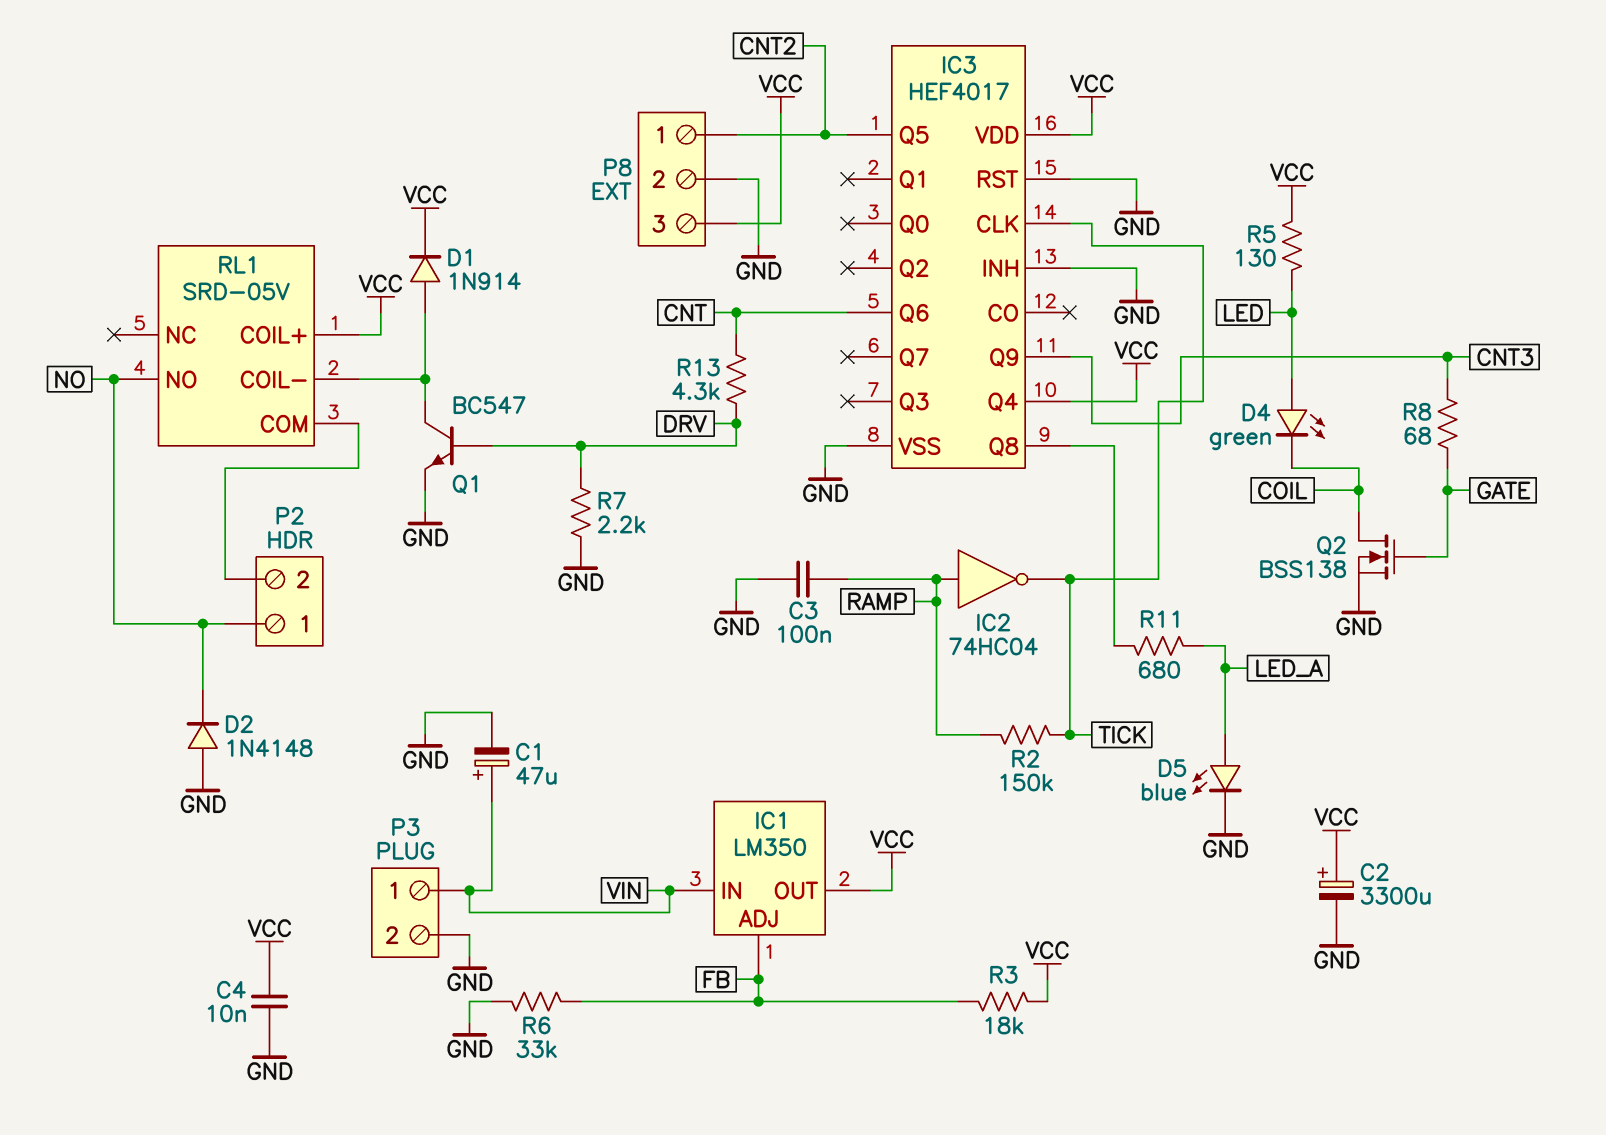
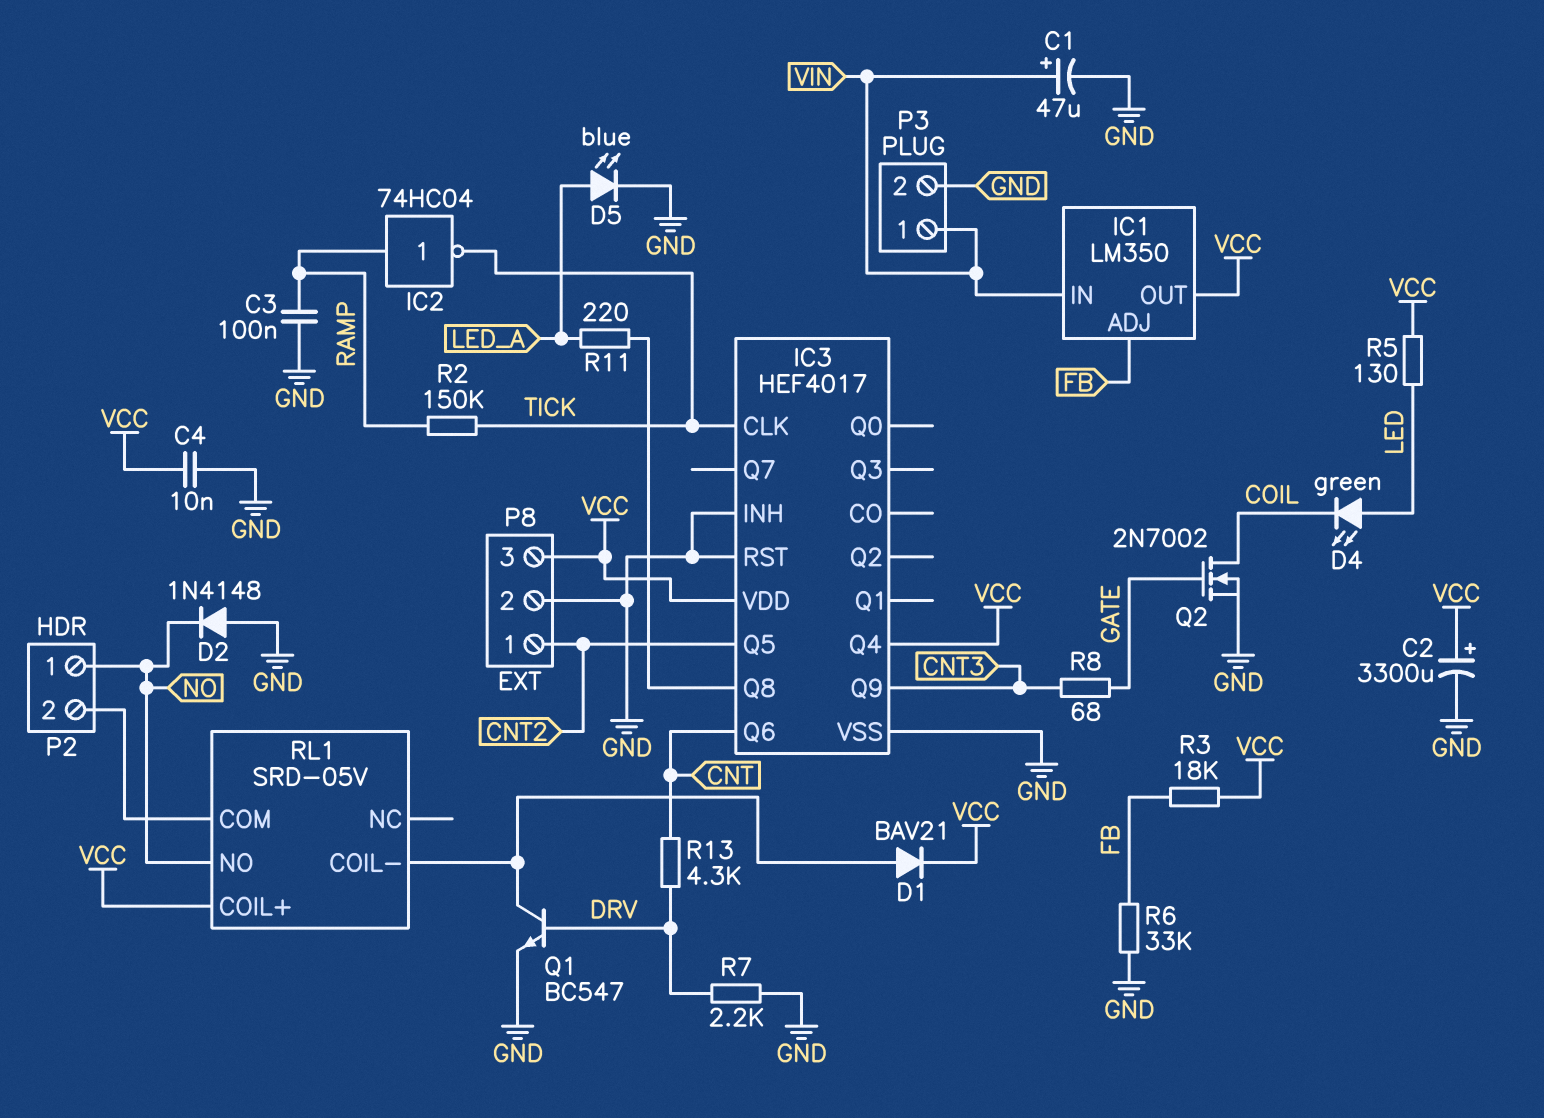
D1: diode 1N914 (A RL1/COIL-, K VCC) -> diode BAV21 (A RL1/COIL-, K VCC)
Q2: NMOS BSS138 (G GATE, D COIL, S GND) -> NMOS 2N7002 (G GATE, D COIL, S GND)
R11: 680 (IC3/Q8, LED_A) -> 220 (IC3/Q8, LED_A)

